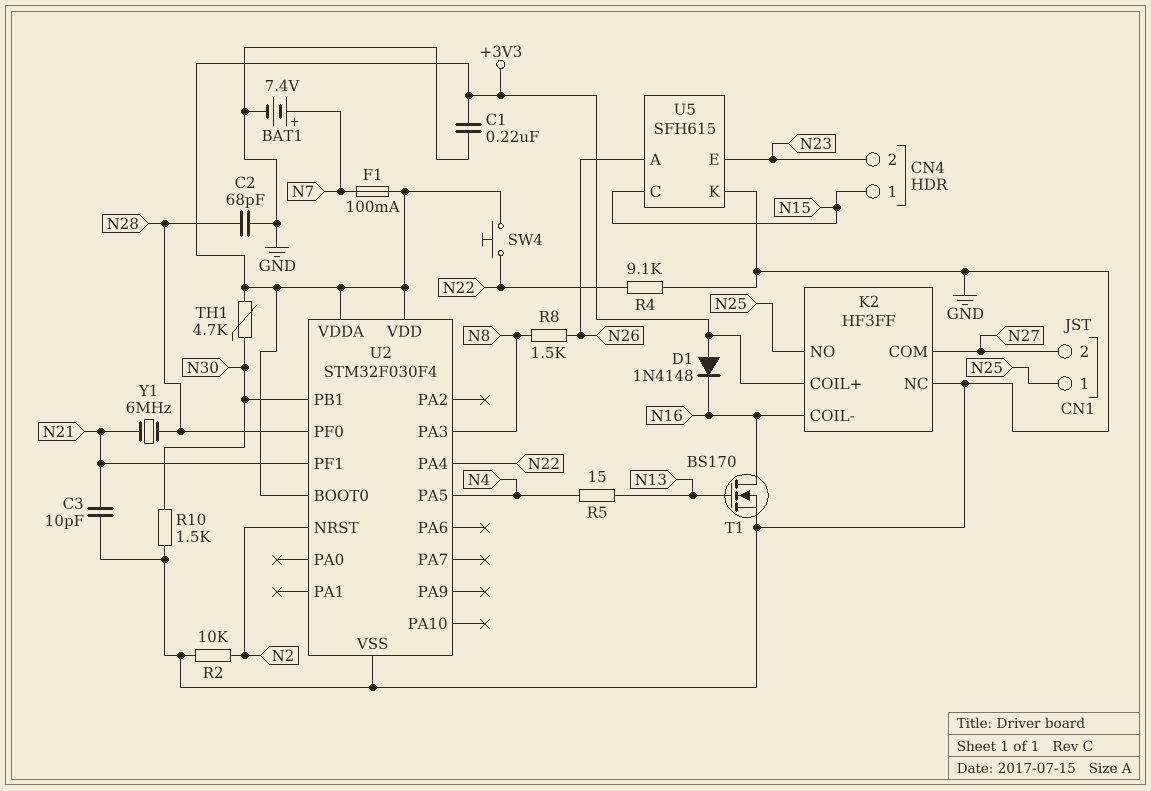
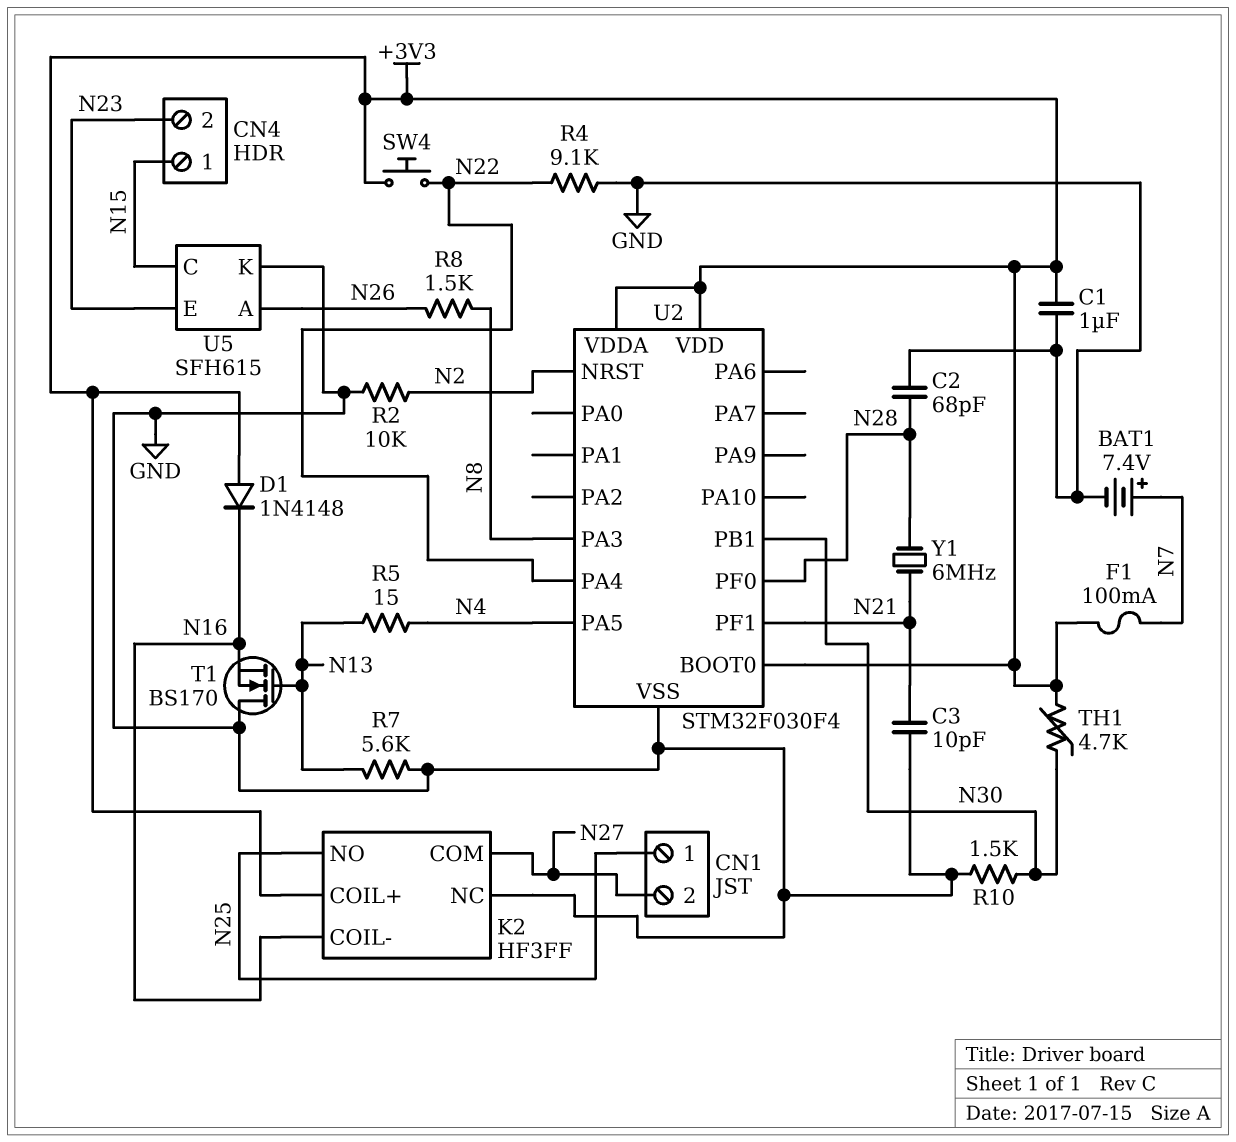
C1: 220nF (+3V3, GND) -> 1uF (+3V3, GND)
R7: none -> 5.6k (GND, N13)
T1: NMOS BS170 (G N13, D N16, S GND) -> NMOS BS170 (G N13, D GND, S N16)

